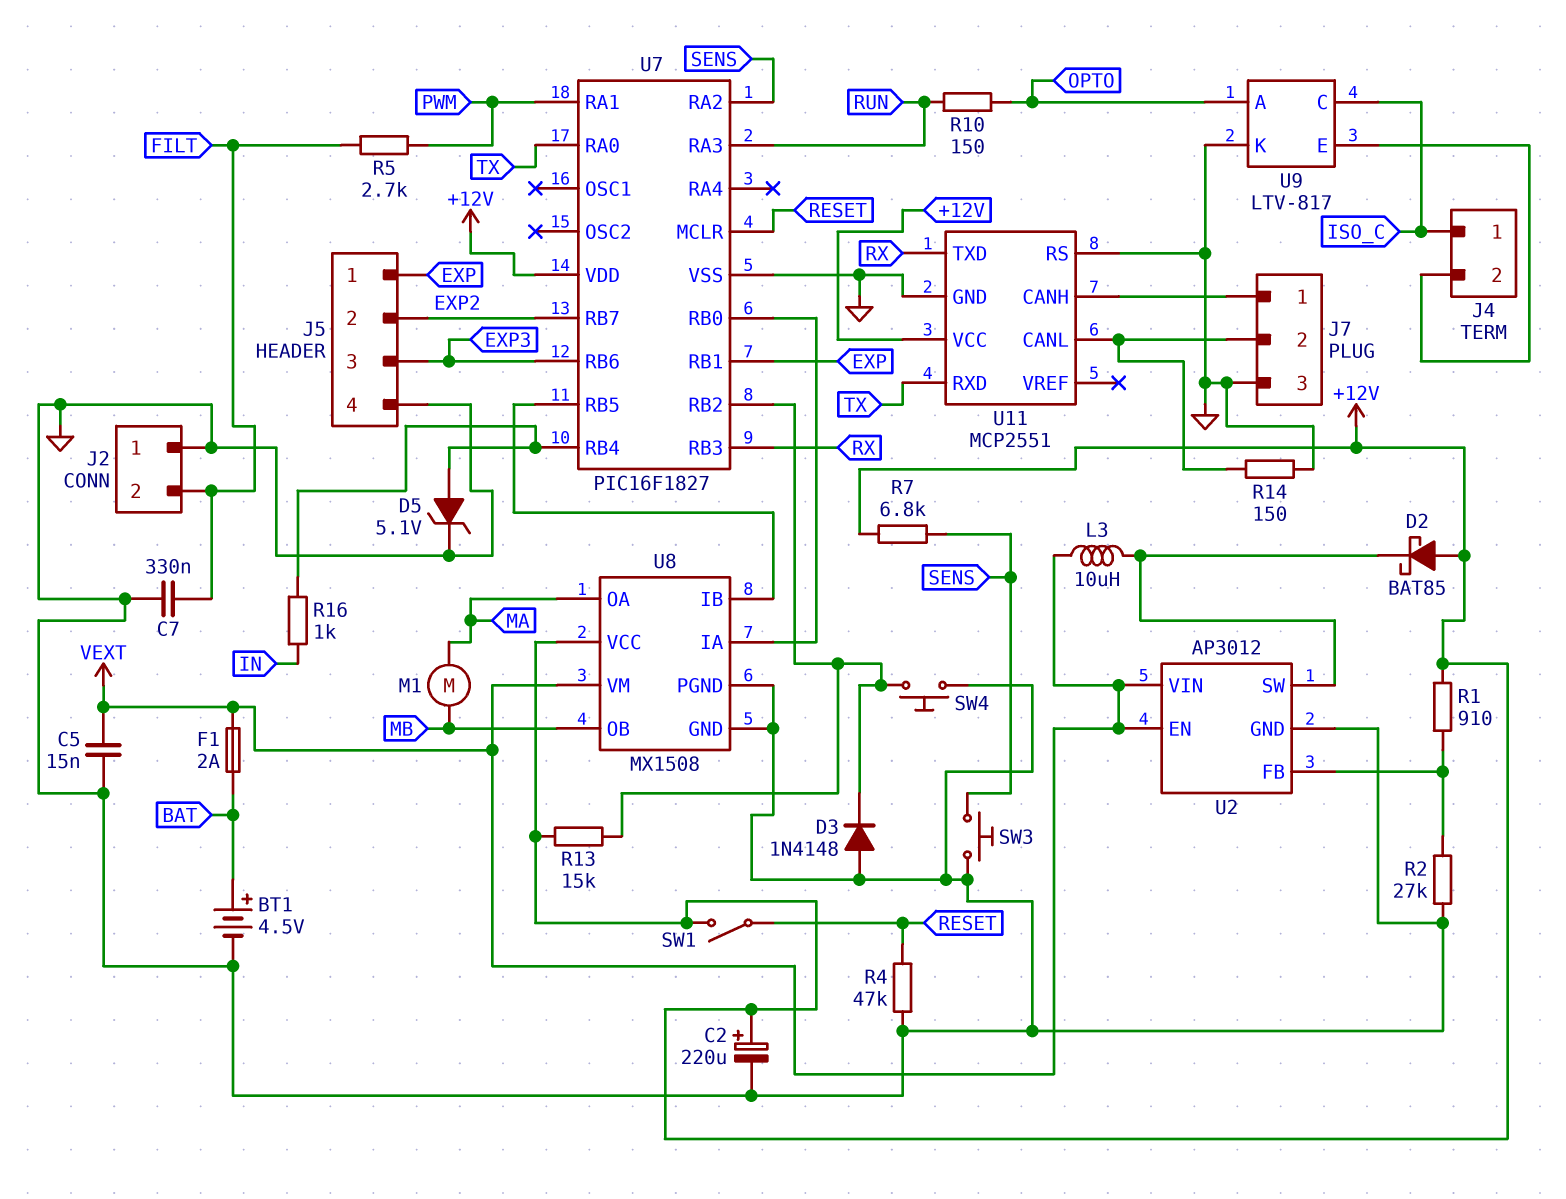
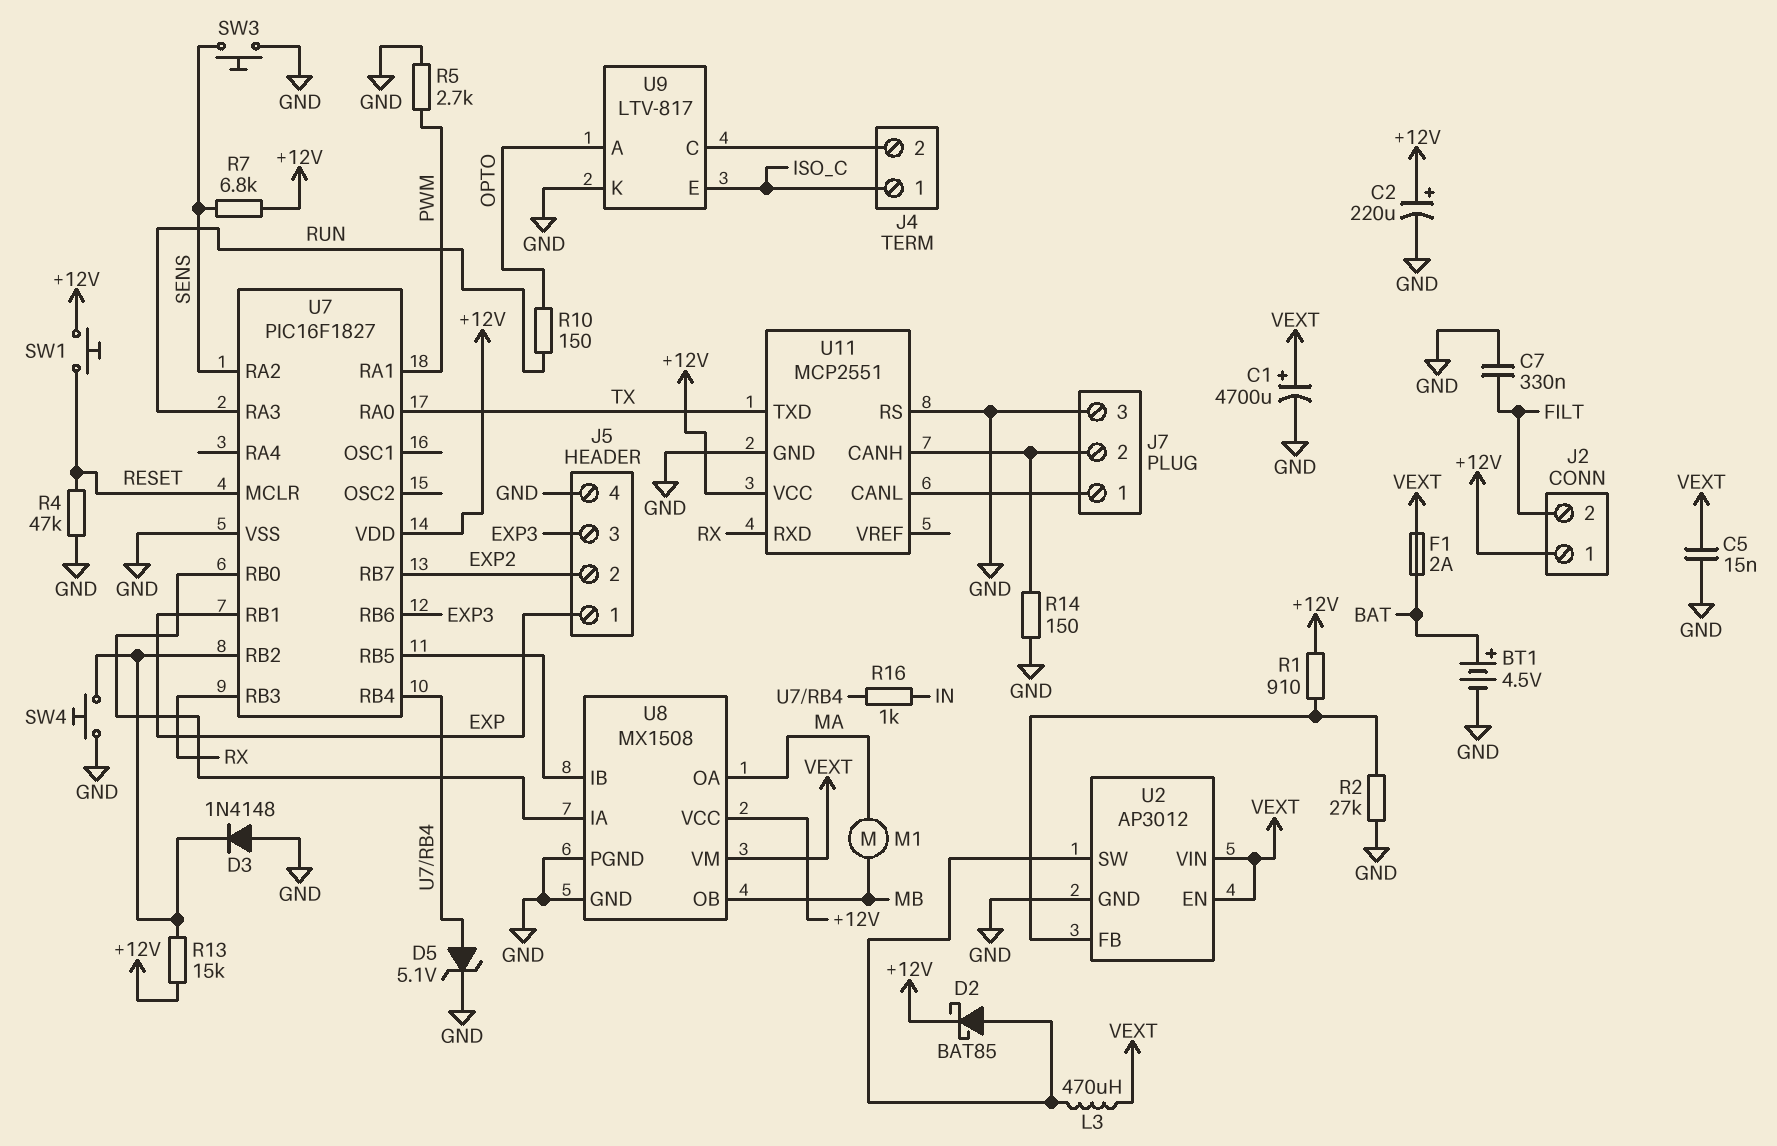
C1: none -> 4700uF (plus VEXT, minus GND)
D2: schottky BAT85 (A +12V, K U2/SW) -> schottky BAT85 (A U2/SW, K +12V)
J2 pin 1: GND -> +12V
L3: 10uH (U2/SW, VEXT) -> 470uH (U2/SW, VEXT)
R5: 2.7k (FILT, PWM) -> 2.7k (GND, PWM)
SW1: switch (+12V, RESET) -> button (+12V, RESET)
U9 pin C: ISO_C -> J4/2
U9 pin E: J4/2 -> ISO_C
U11 pin CANH: J7/1 -> J7/2
U11 pin CANL: J7/2 -> J7/1
U11 pin RXD: TX -> RX
U11 pin TXD: RX -> TX

